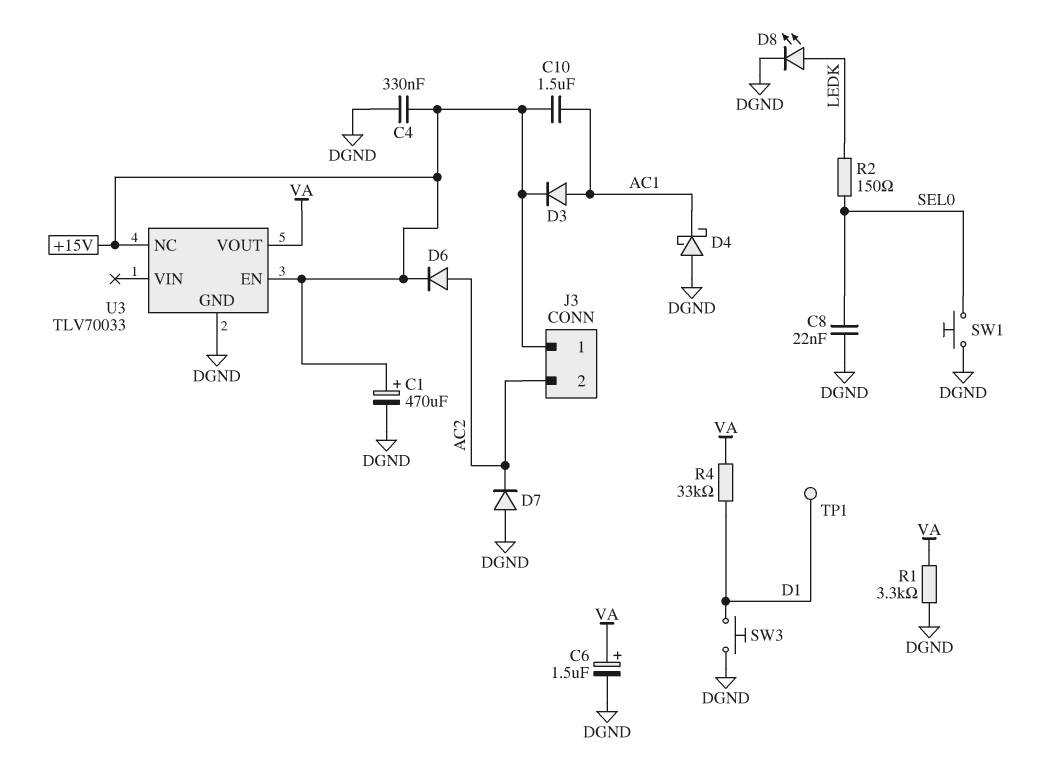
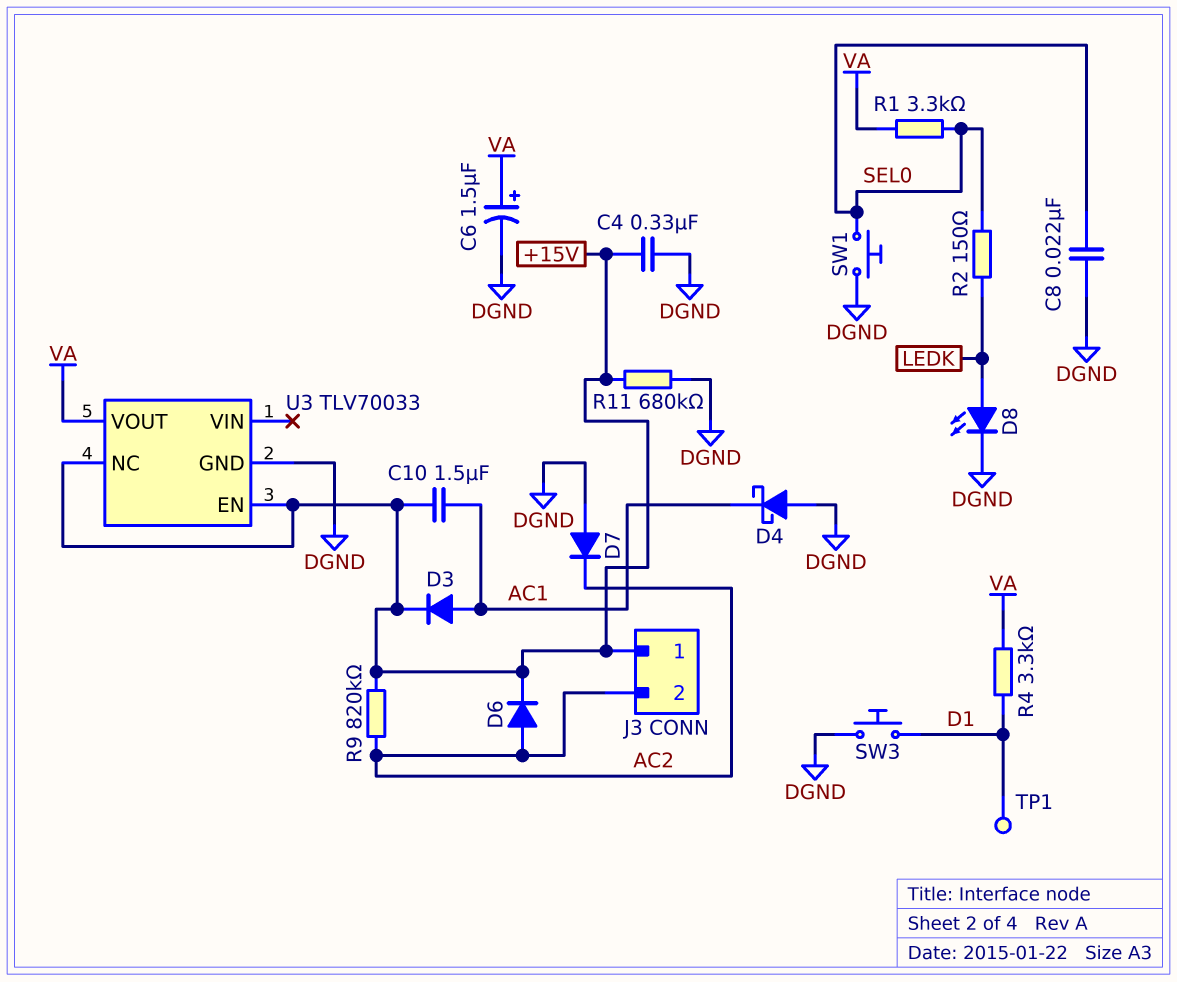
C1: 470uF (plus +15V, minus DGND) -> none
R1: 3.3k (DGND, VA) -> 3.3k (SEL0, VA)
R4: 33k (D1, VA) -> 3.3k (D1, VA)
R9: none -> 820k (+15V, AC2)
R11: none -> 680k (+15V, DGND)

